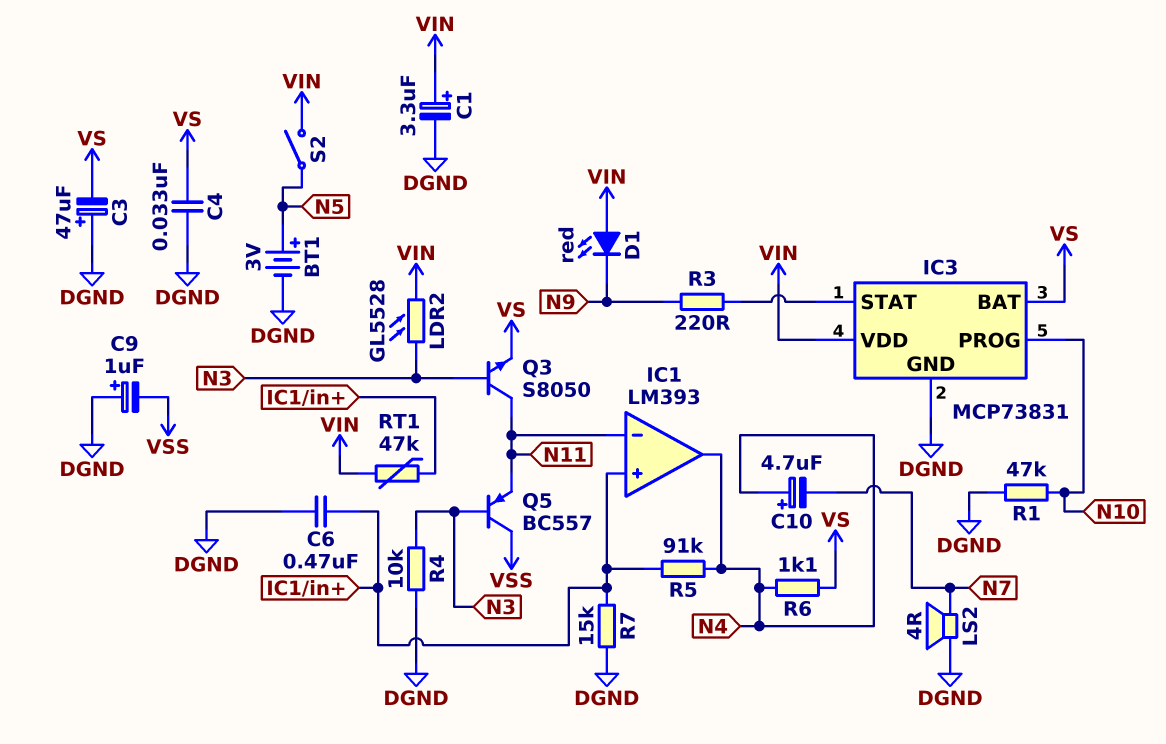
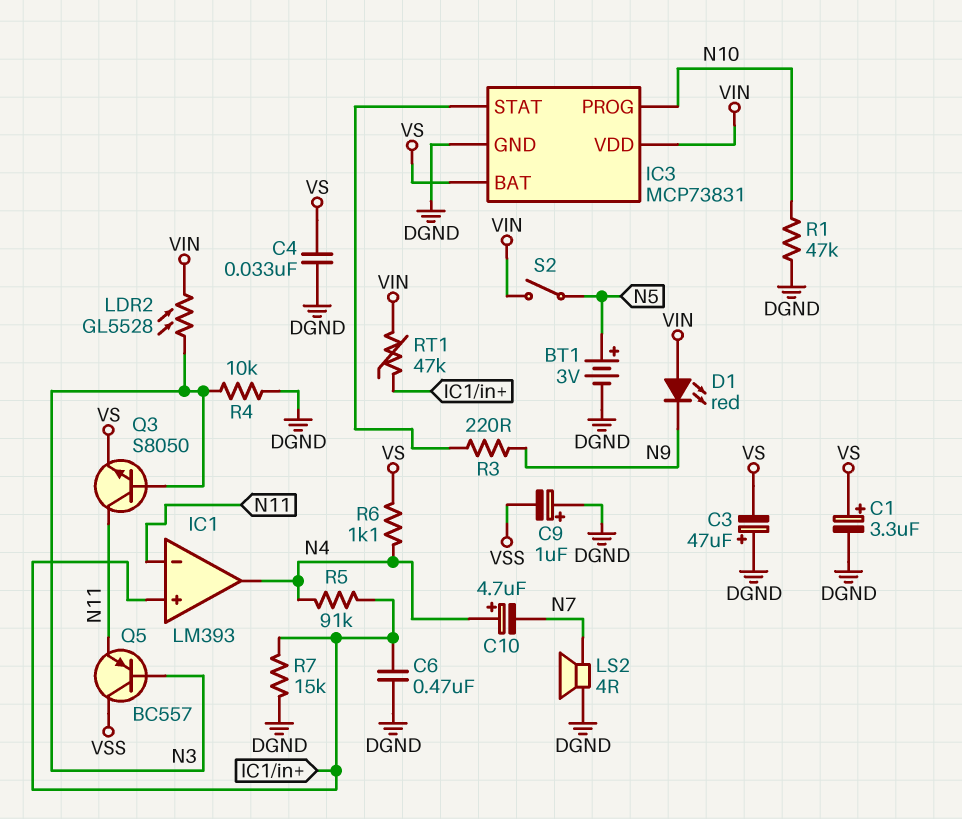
C1: 3.3uF (plus VIN, minus DGND) -> 3.3uF (plus VS, minus DGND)

